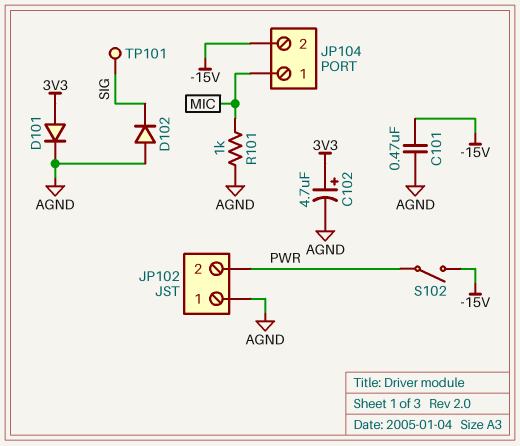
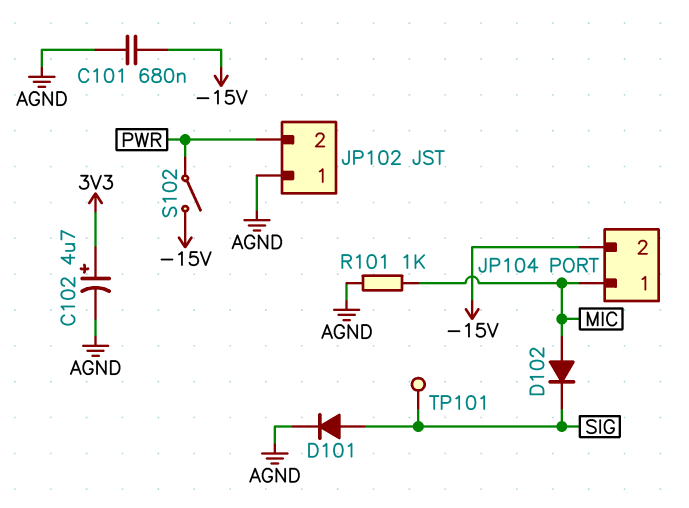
C101: 470nF (-15V, AGND) -> 680nF (-15V, AGND)
D101: diode (A 3V3, K AGND) -> diode (A SIG, K AGND)
D102: diode (A AGND, K SIG) -> diode (A MIC, K SIG)

